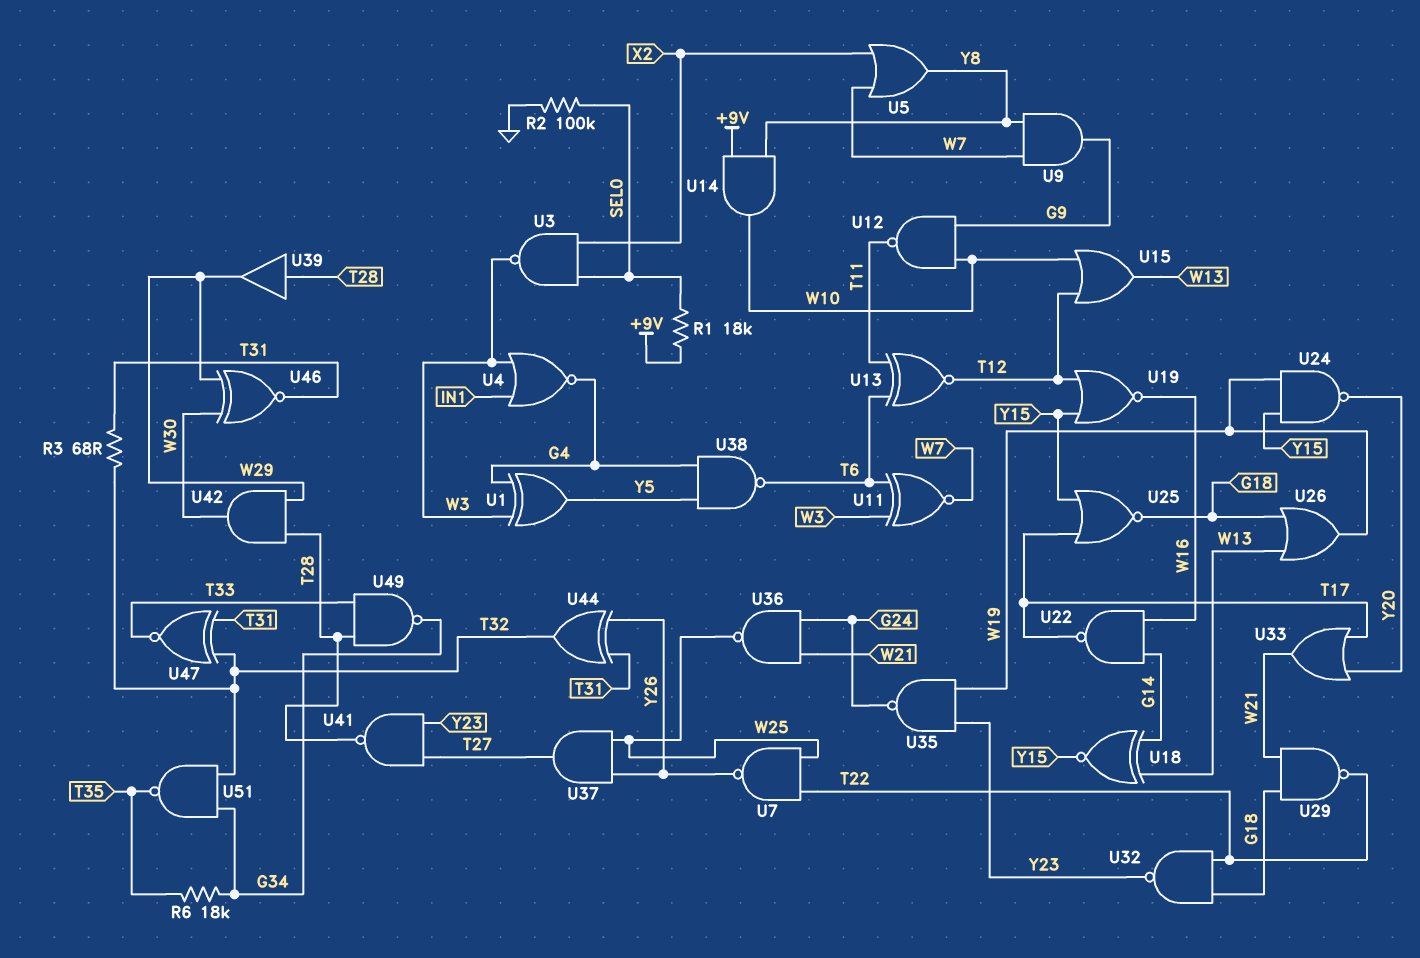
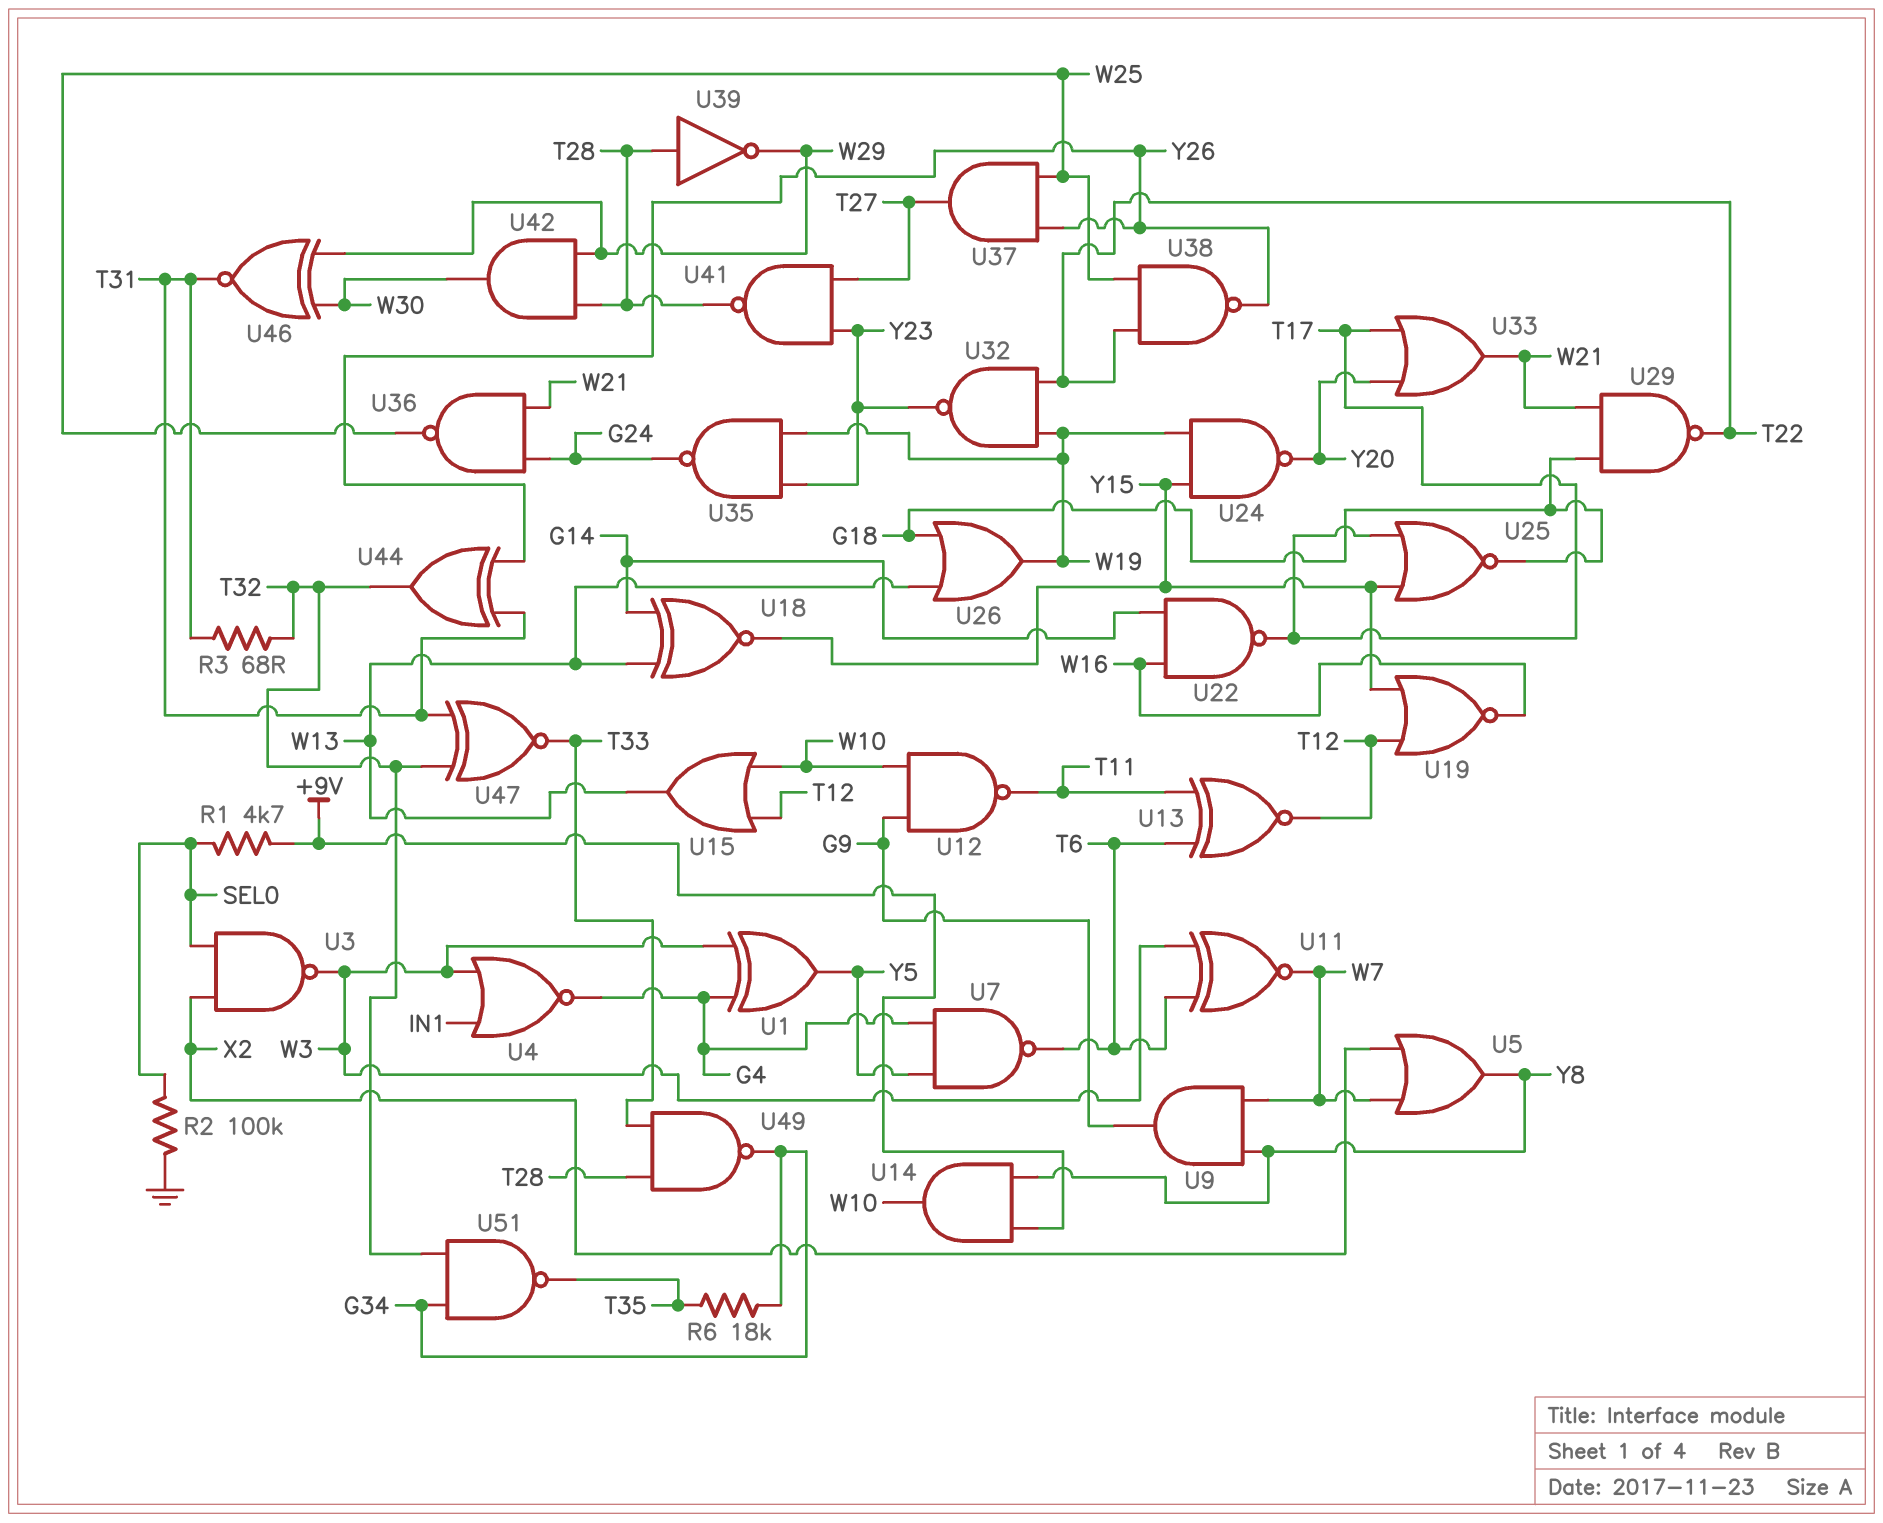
R1: 18k (+9V, SEL0) -> 4.7k (+9V, SEL0)
U7: NAND (in T22, in W25, out Y26) -> NAND (in G4, in Y5, out T6)
U32: NAND (in G18, in T22, out Y23) -> NAND (in T22, in W19, out Y23)
U38: NAND (in G4, in Y5, out T6) -> NAND (in T22, in W25, out Y26)
U39: buffer (in T28, out W29) -> NOT (in T28, out W29)

